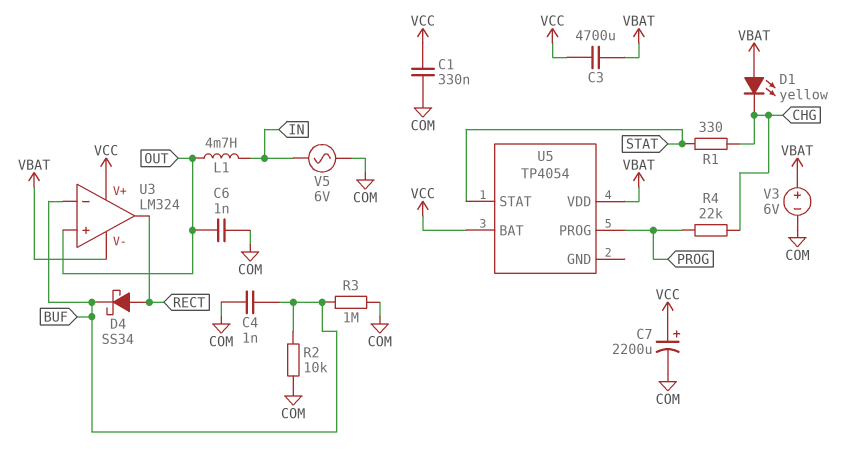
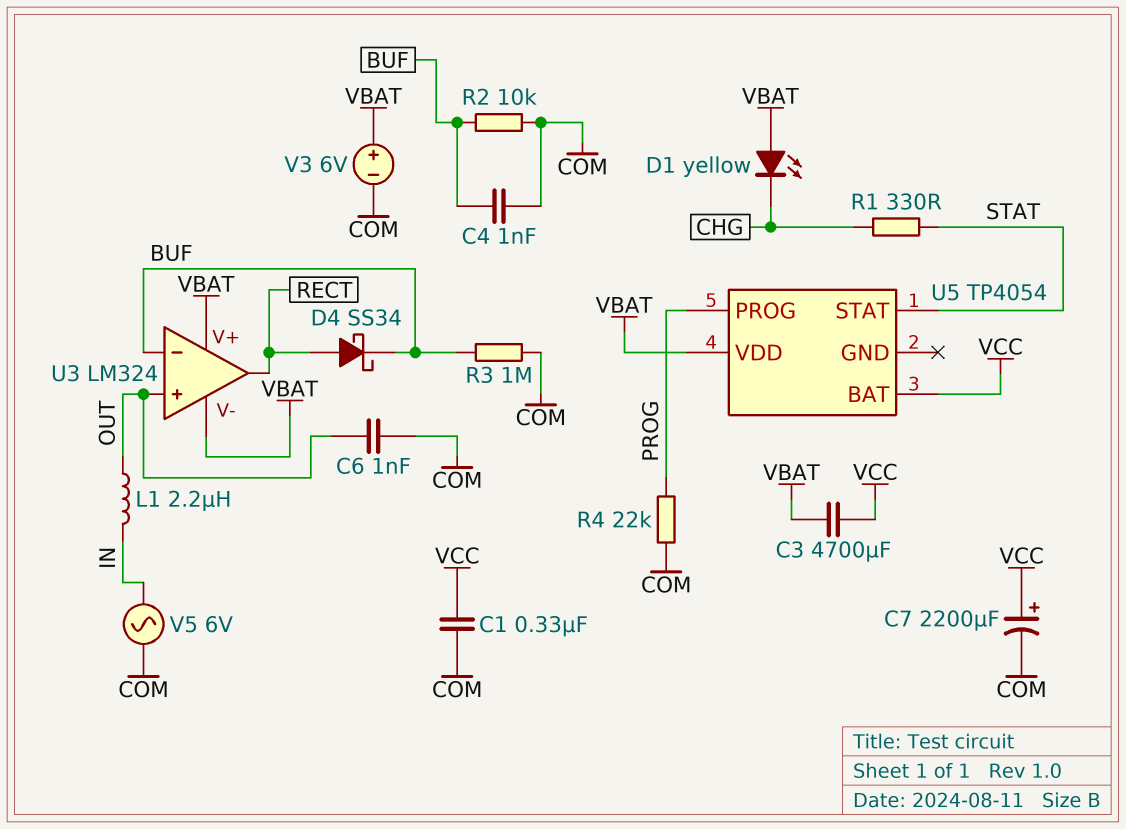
L1: 4.7mH (IN, OUT) -> 2.2uH (IN, OUT)
R4: 22k (CHG, PROG) -> 22k (COM, PROG)
U3 pin V+: VCC -> VBAT

